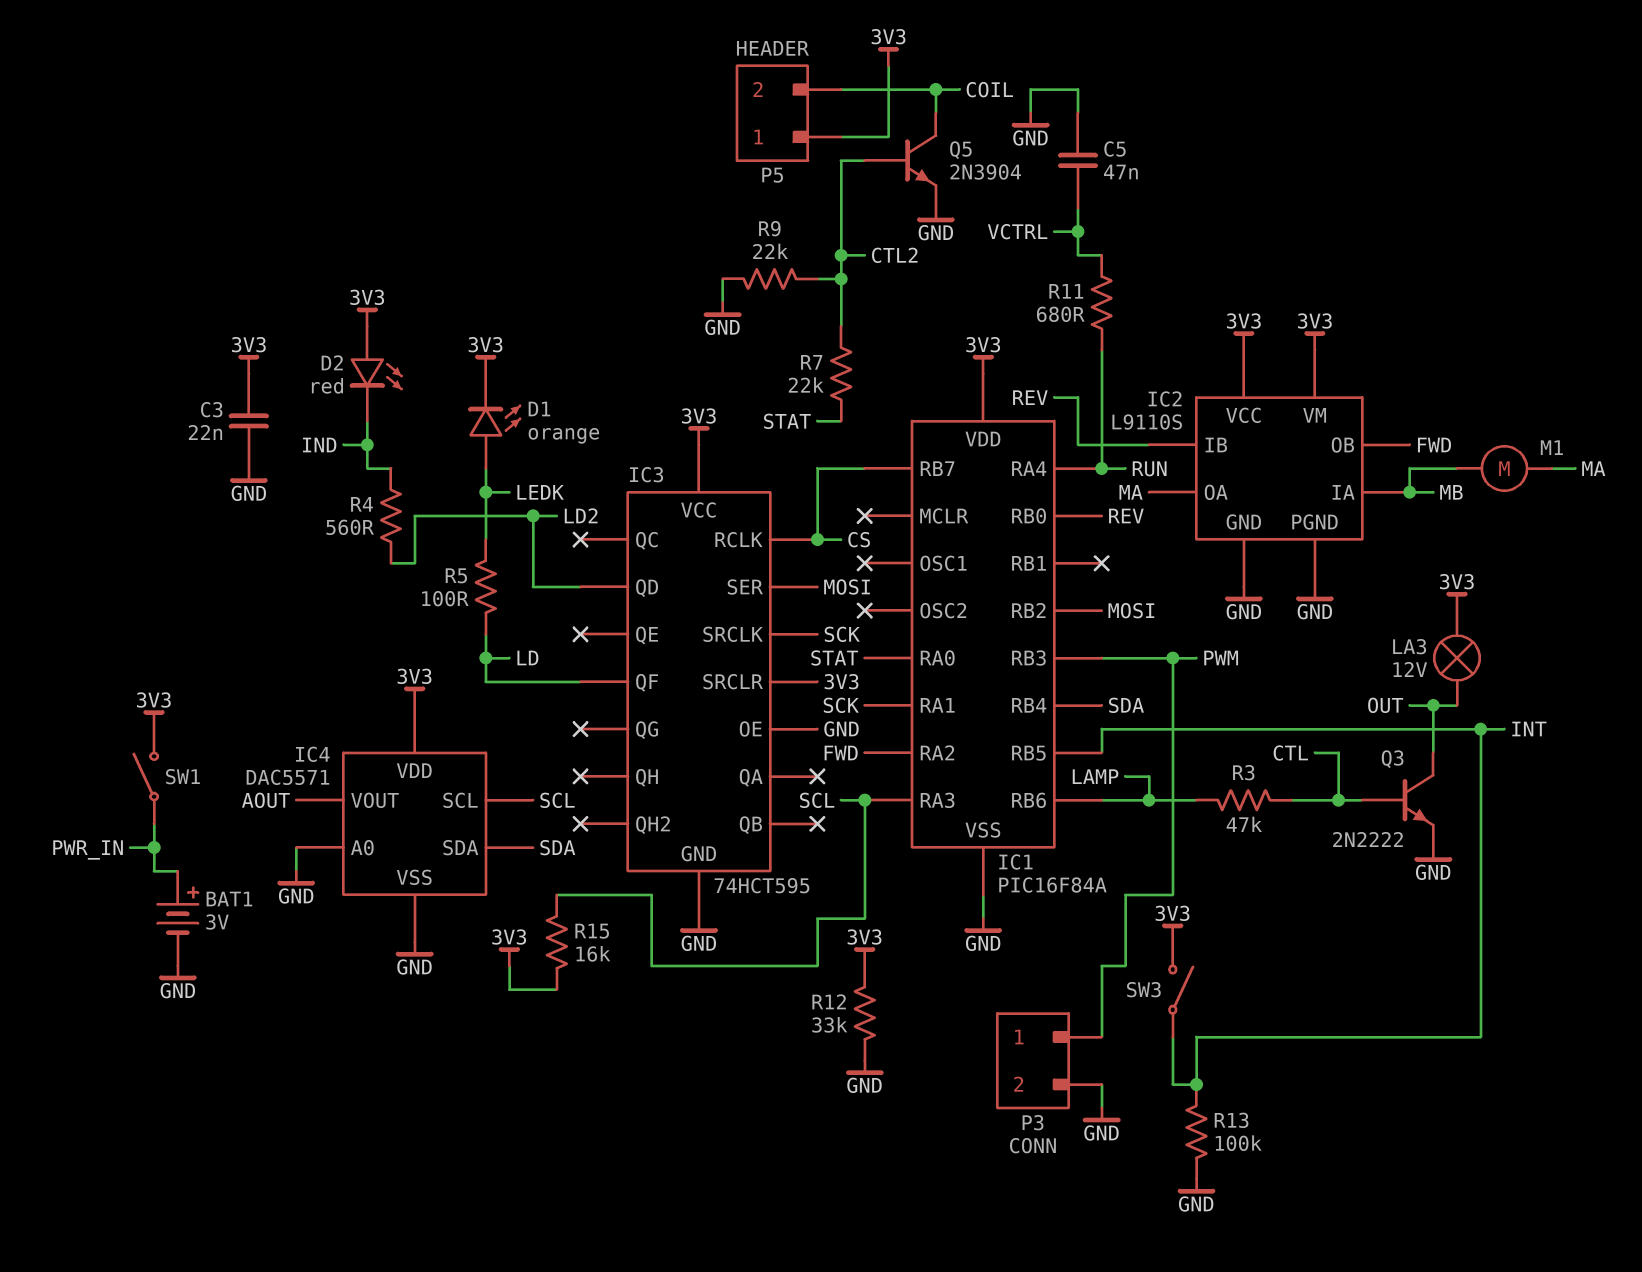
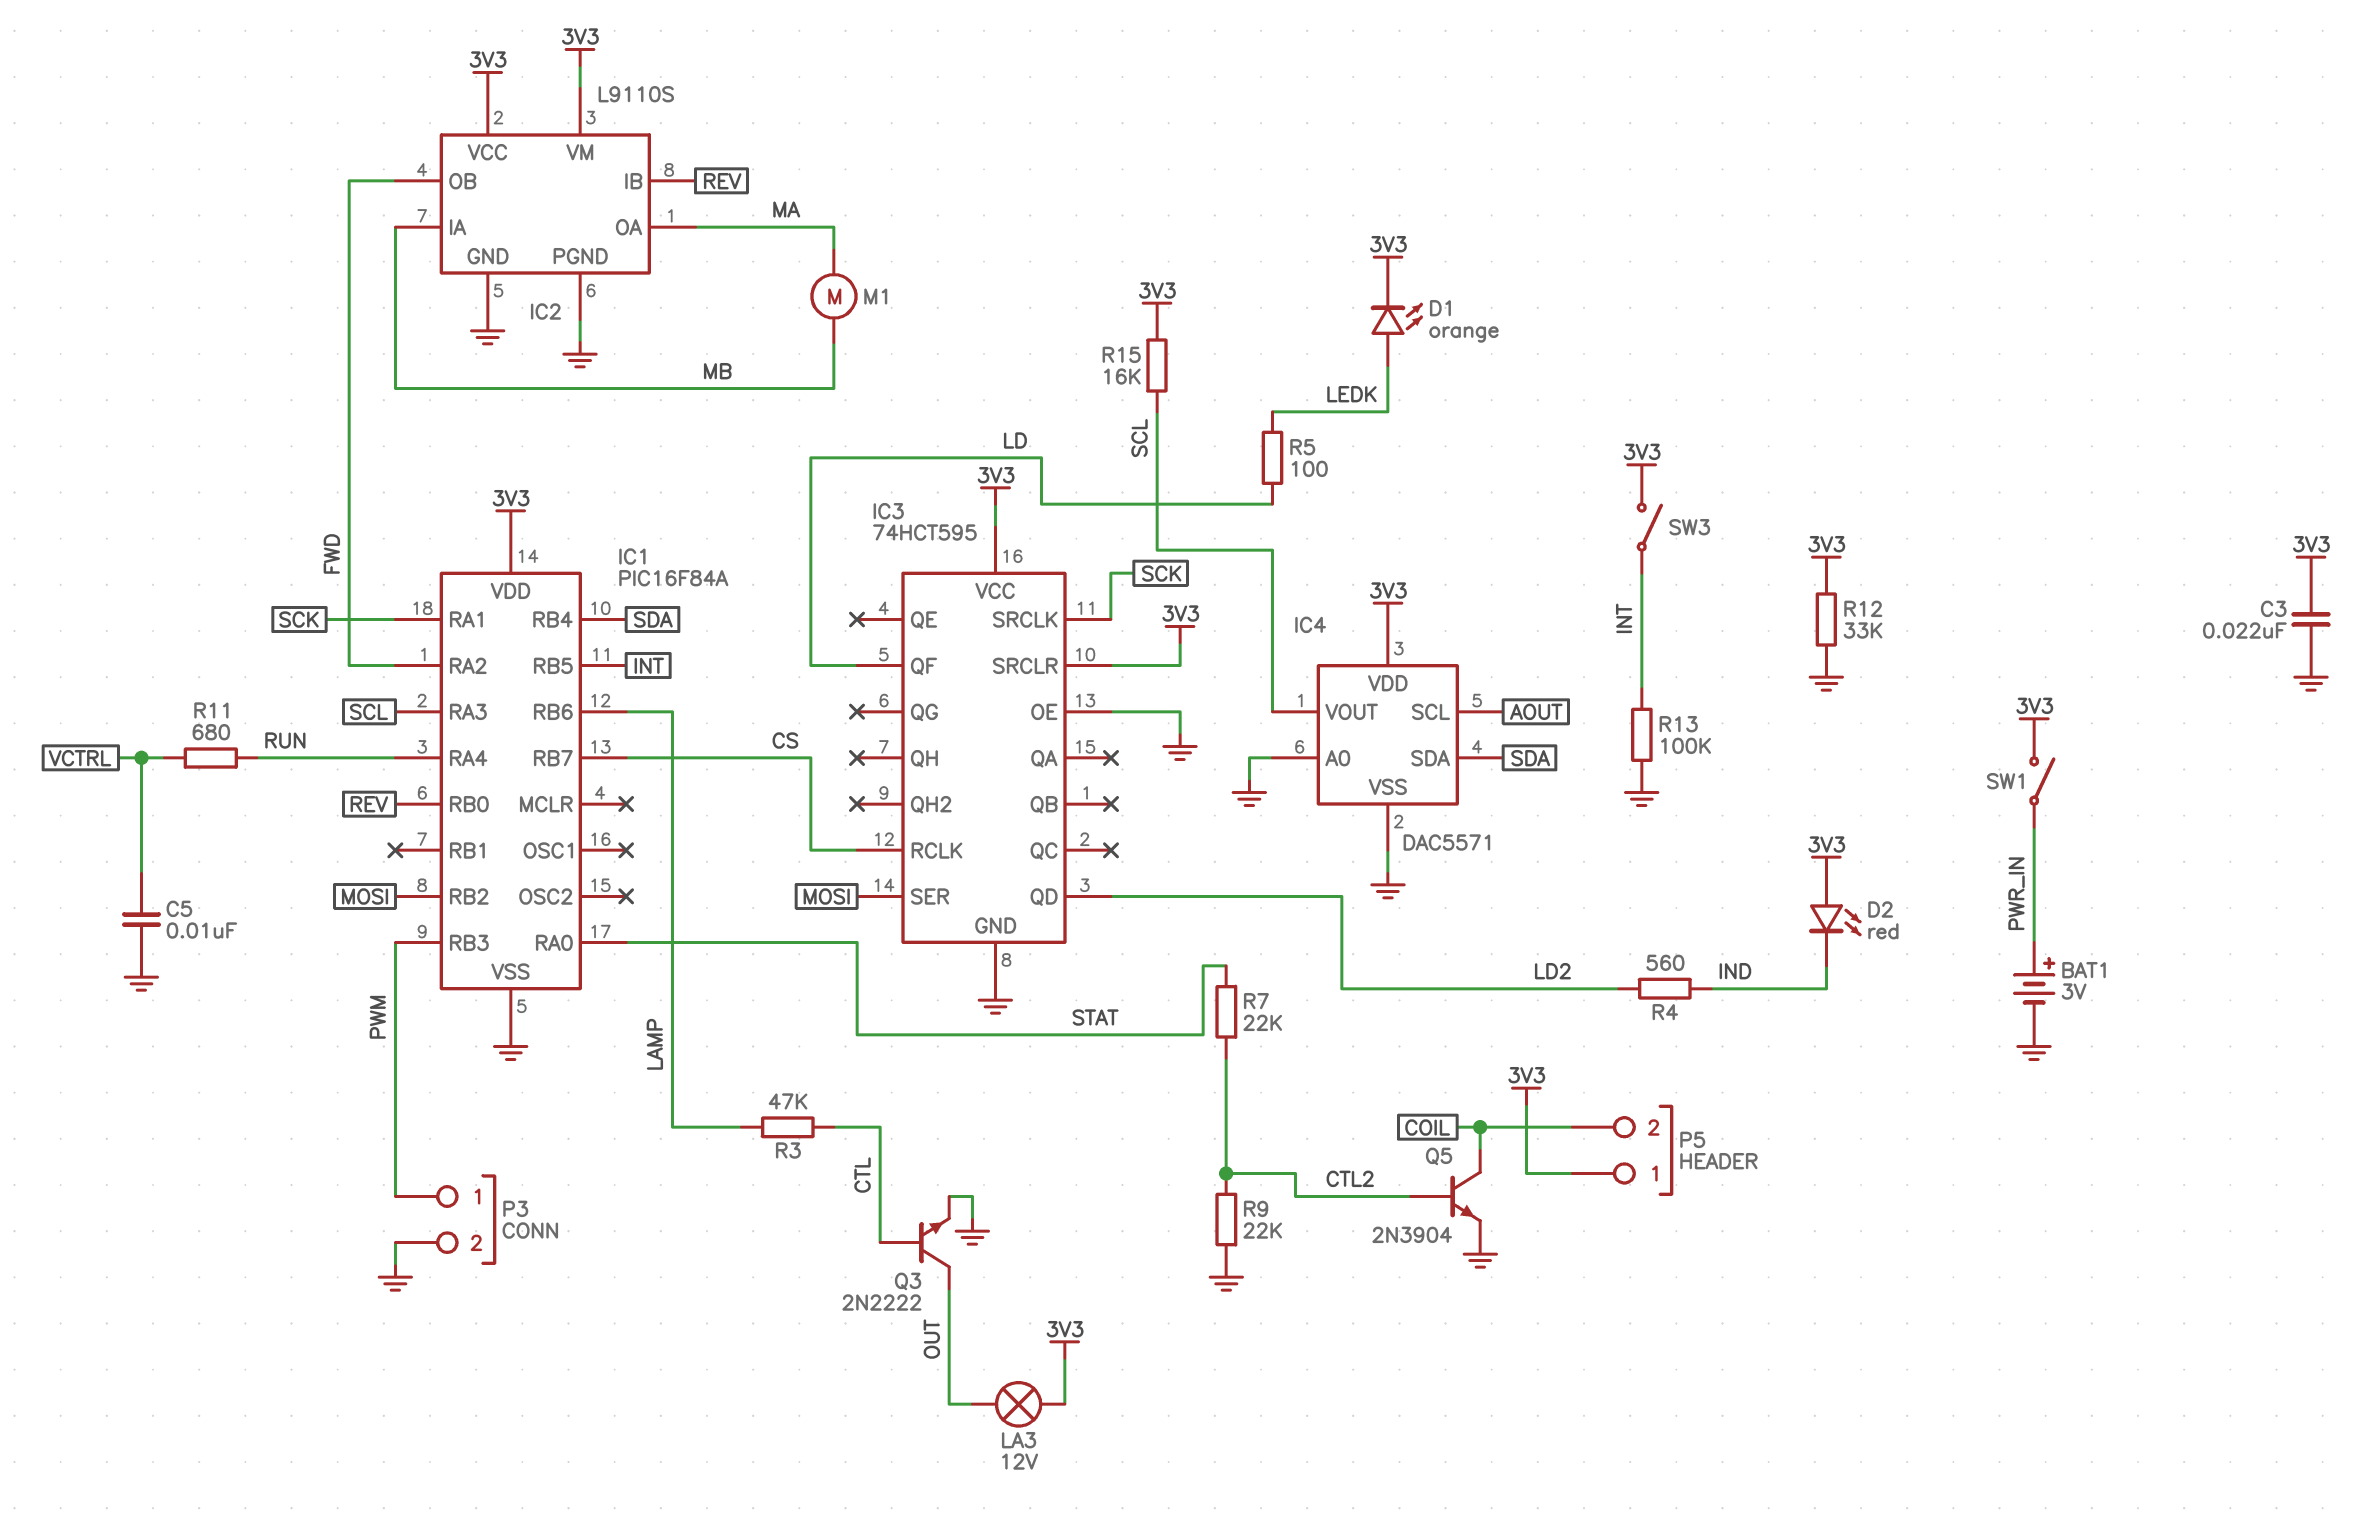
C5: 47nF (GND, VCTRL) -> 10nF (GND, VCTRL)
IC4 pin SCL: SCL -> AOUT
IC4 pin VOUT: AOUT -> SCL

